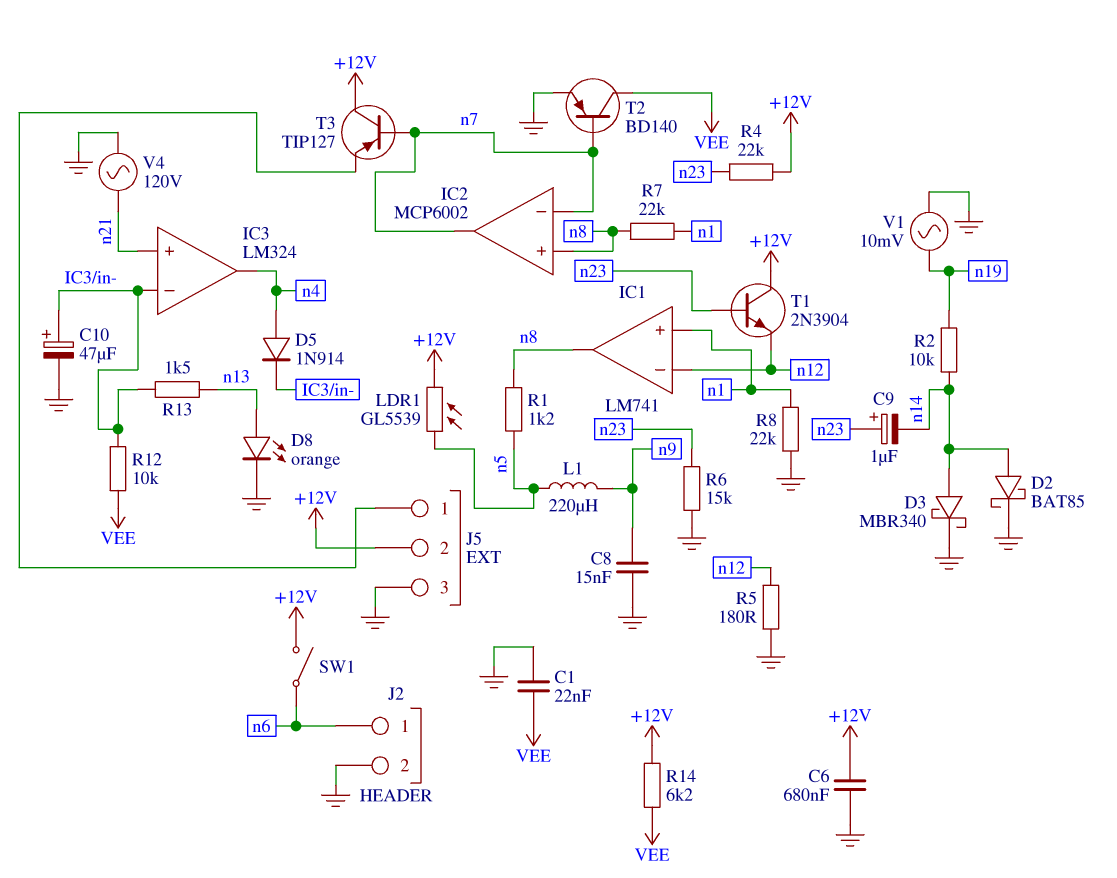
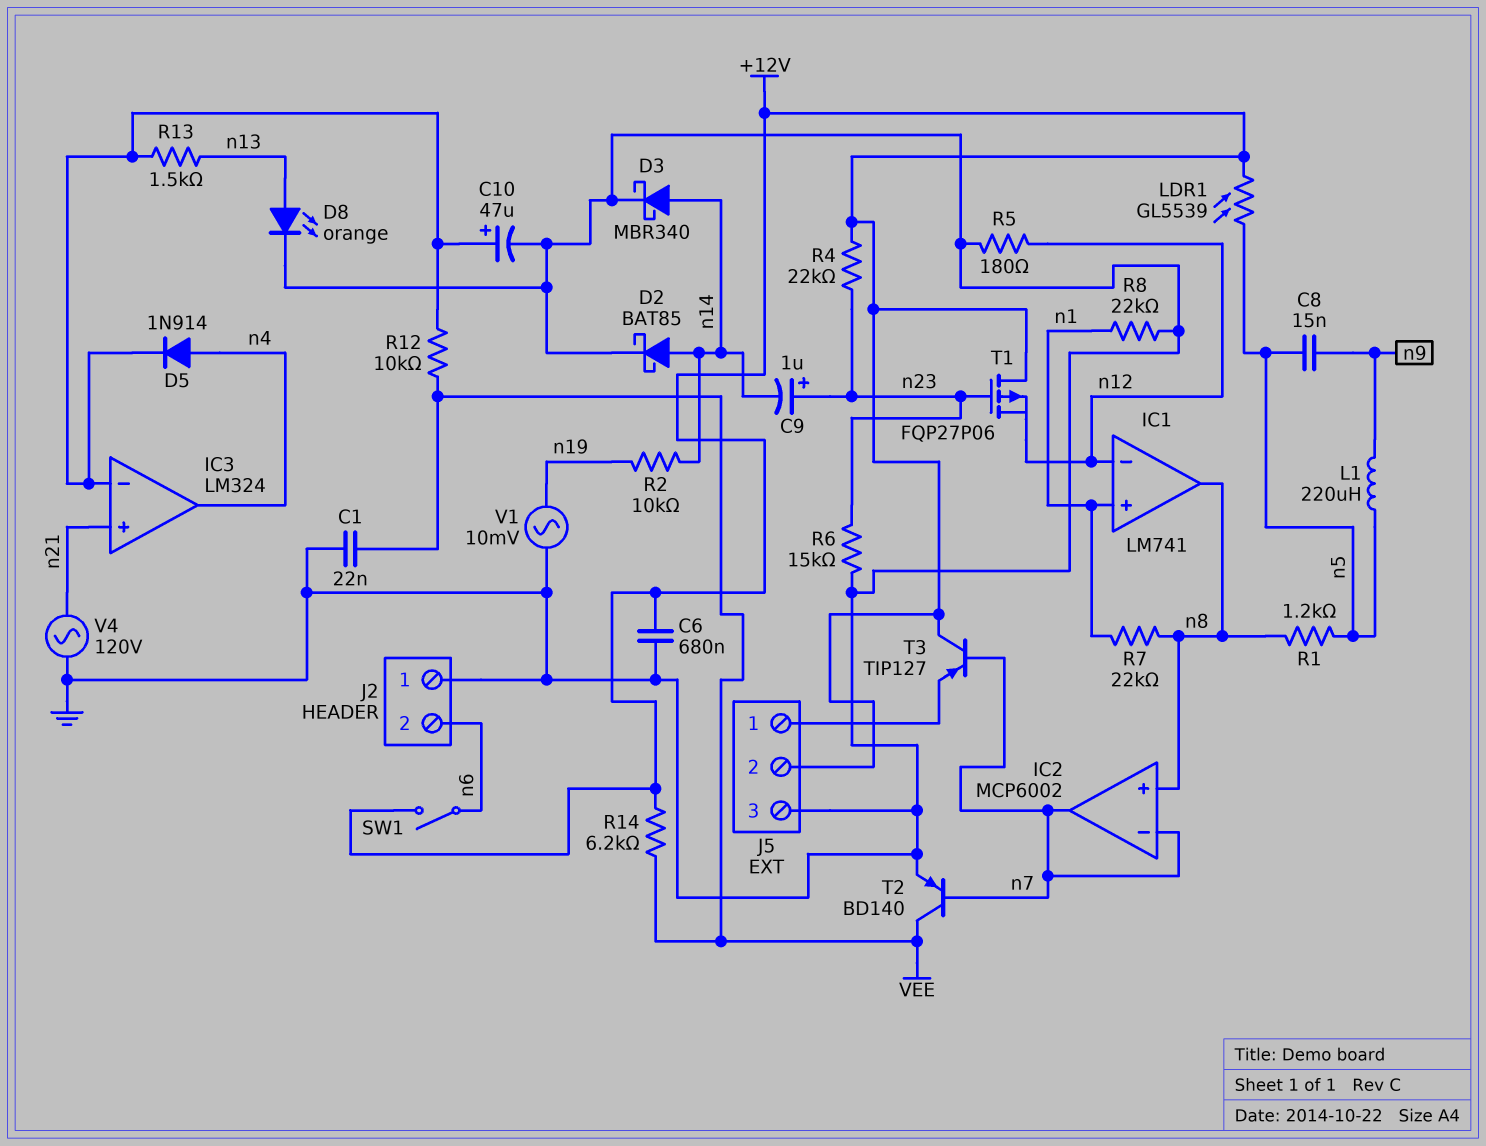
C8: 15nF (GND, n9) -> 15nF (n5, n9)
J2 pin 1: n6 -> GND
J2 pin 2: GND -> n6
T1: NPN 2N3904 (B n23, C +12V, E n12) -> PMOS FQP27P06 (G n23, D +12V, S n12)

